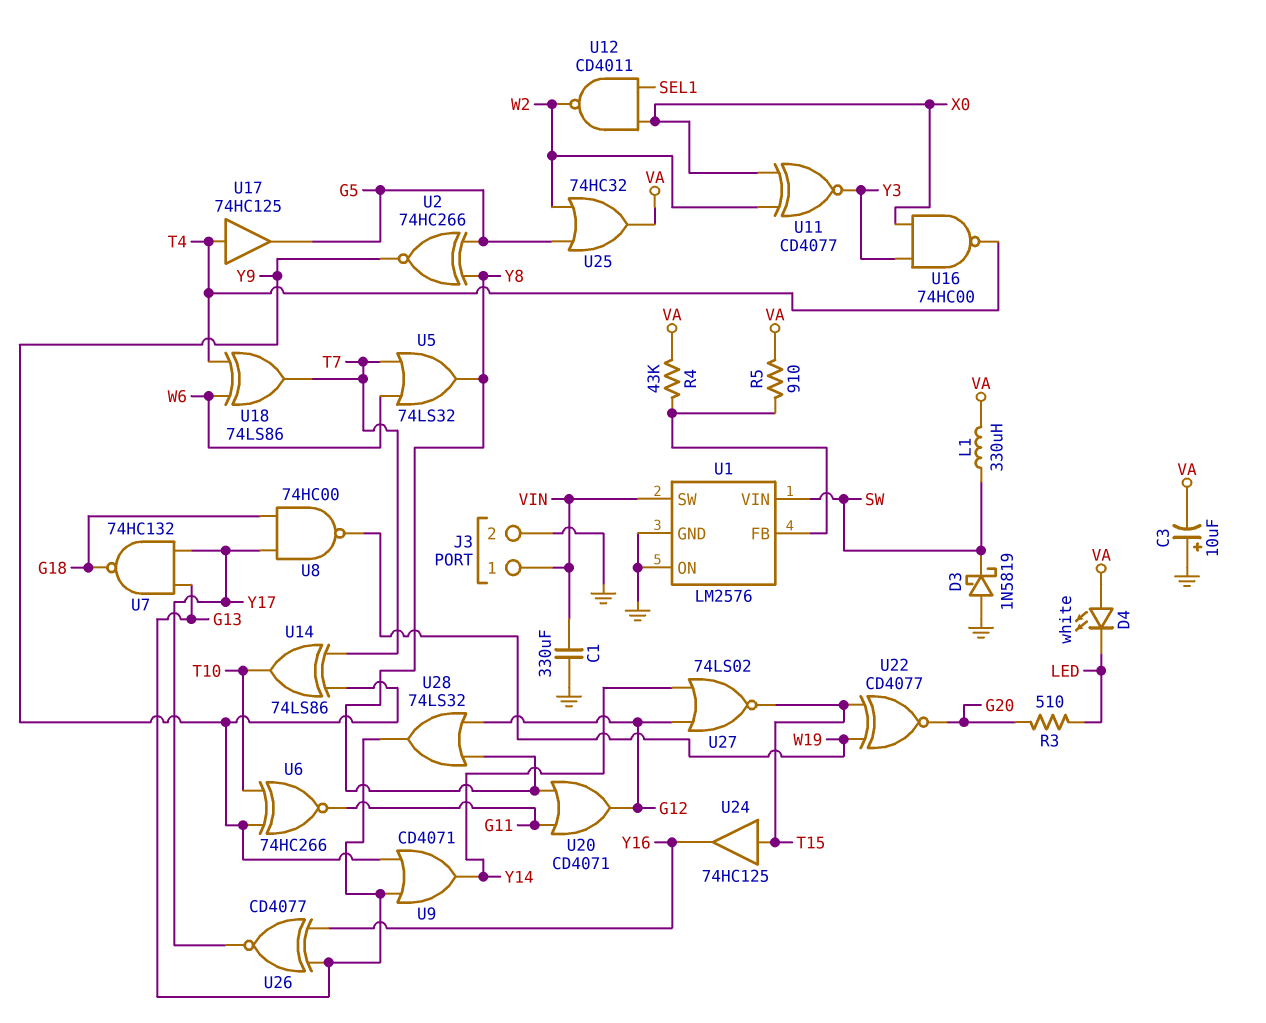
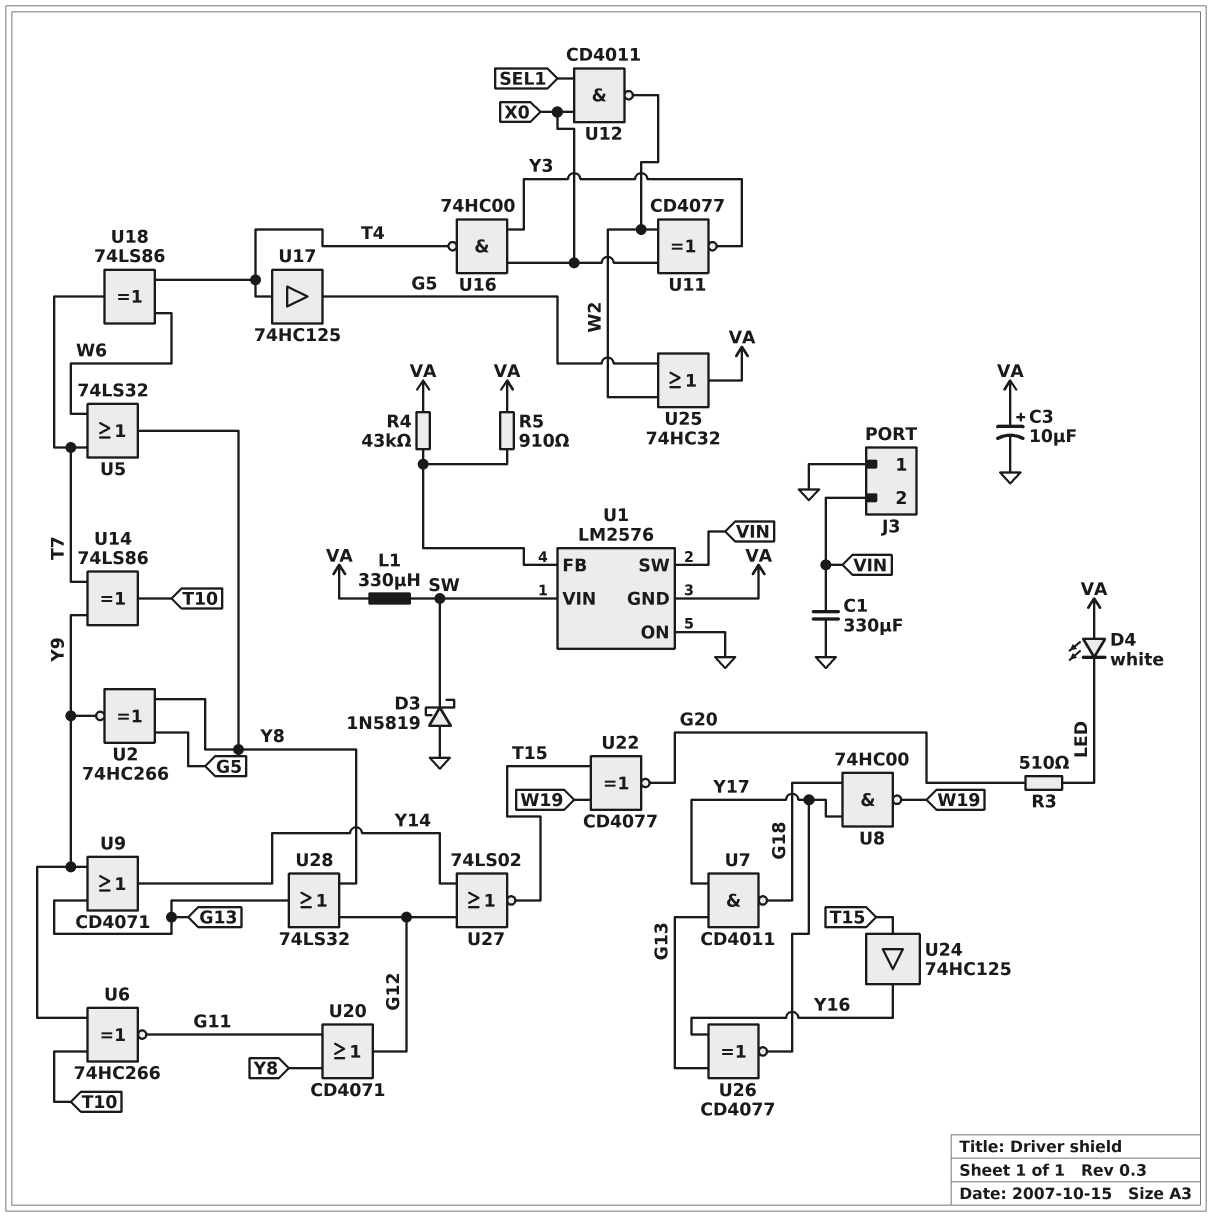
C3: 10uF (plus GND, minus VA) -> 10uF (plus VA, minus GND)
J3 pin 1: VIN -> GND
J3 pin 2: GND -> VIN
U1 pin GND: GND -> VA
U7: NAND 74HC132 (in G13, in Y17, out G18) -> NAND CD4011 (in G13, in Y17, out G18)

